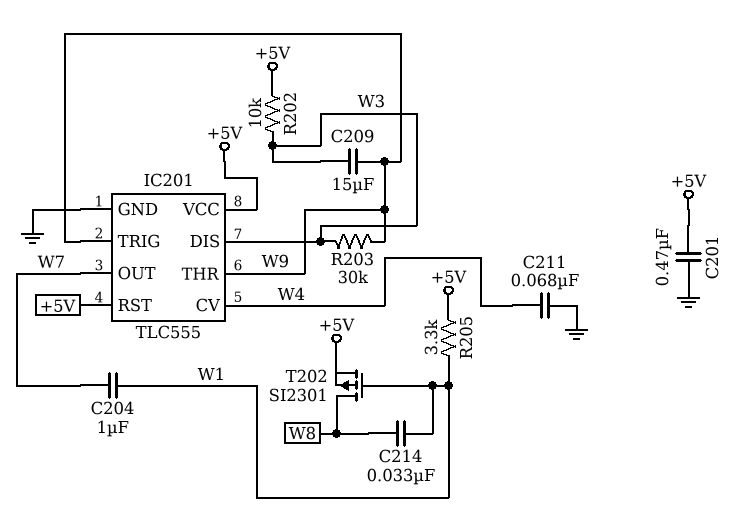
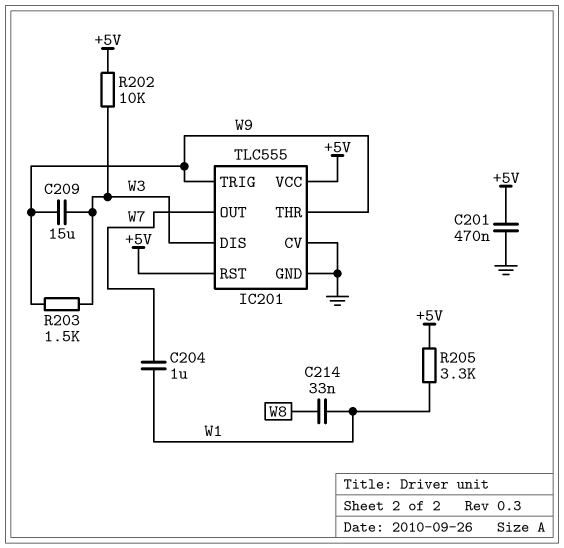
C211: 68nF (GND, W4) -> none
IC201 pin CV: W4 -> GND
R203: 30k (W3, W9) -> 1.5k (W3, W9)
T202: PMOS SI2301 (G W1, D W8, S +5V) -> none

